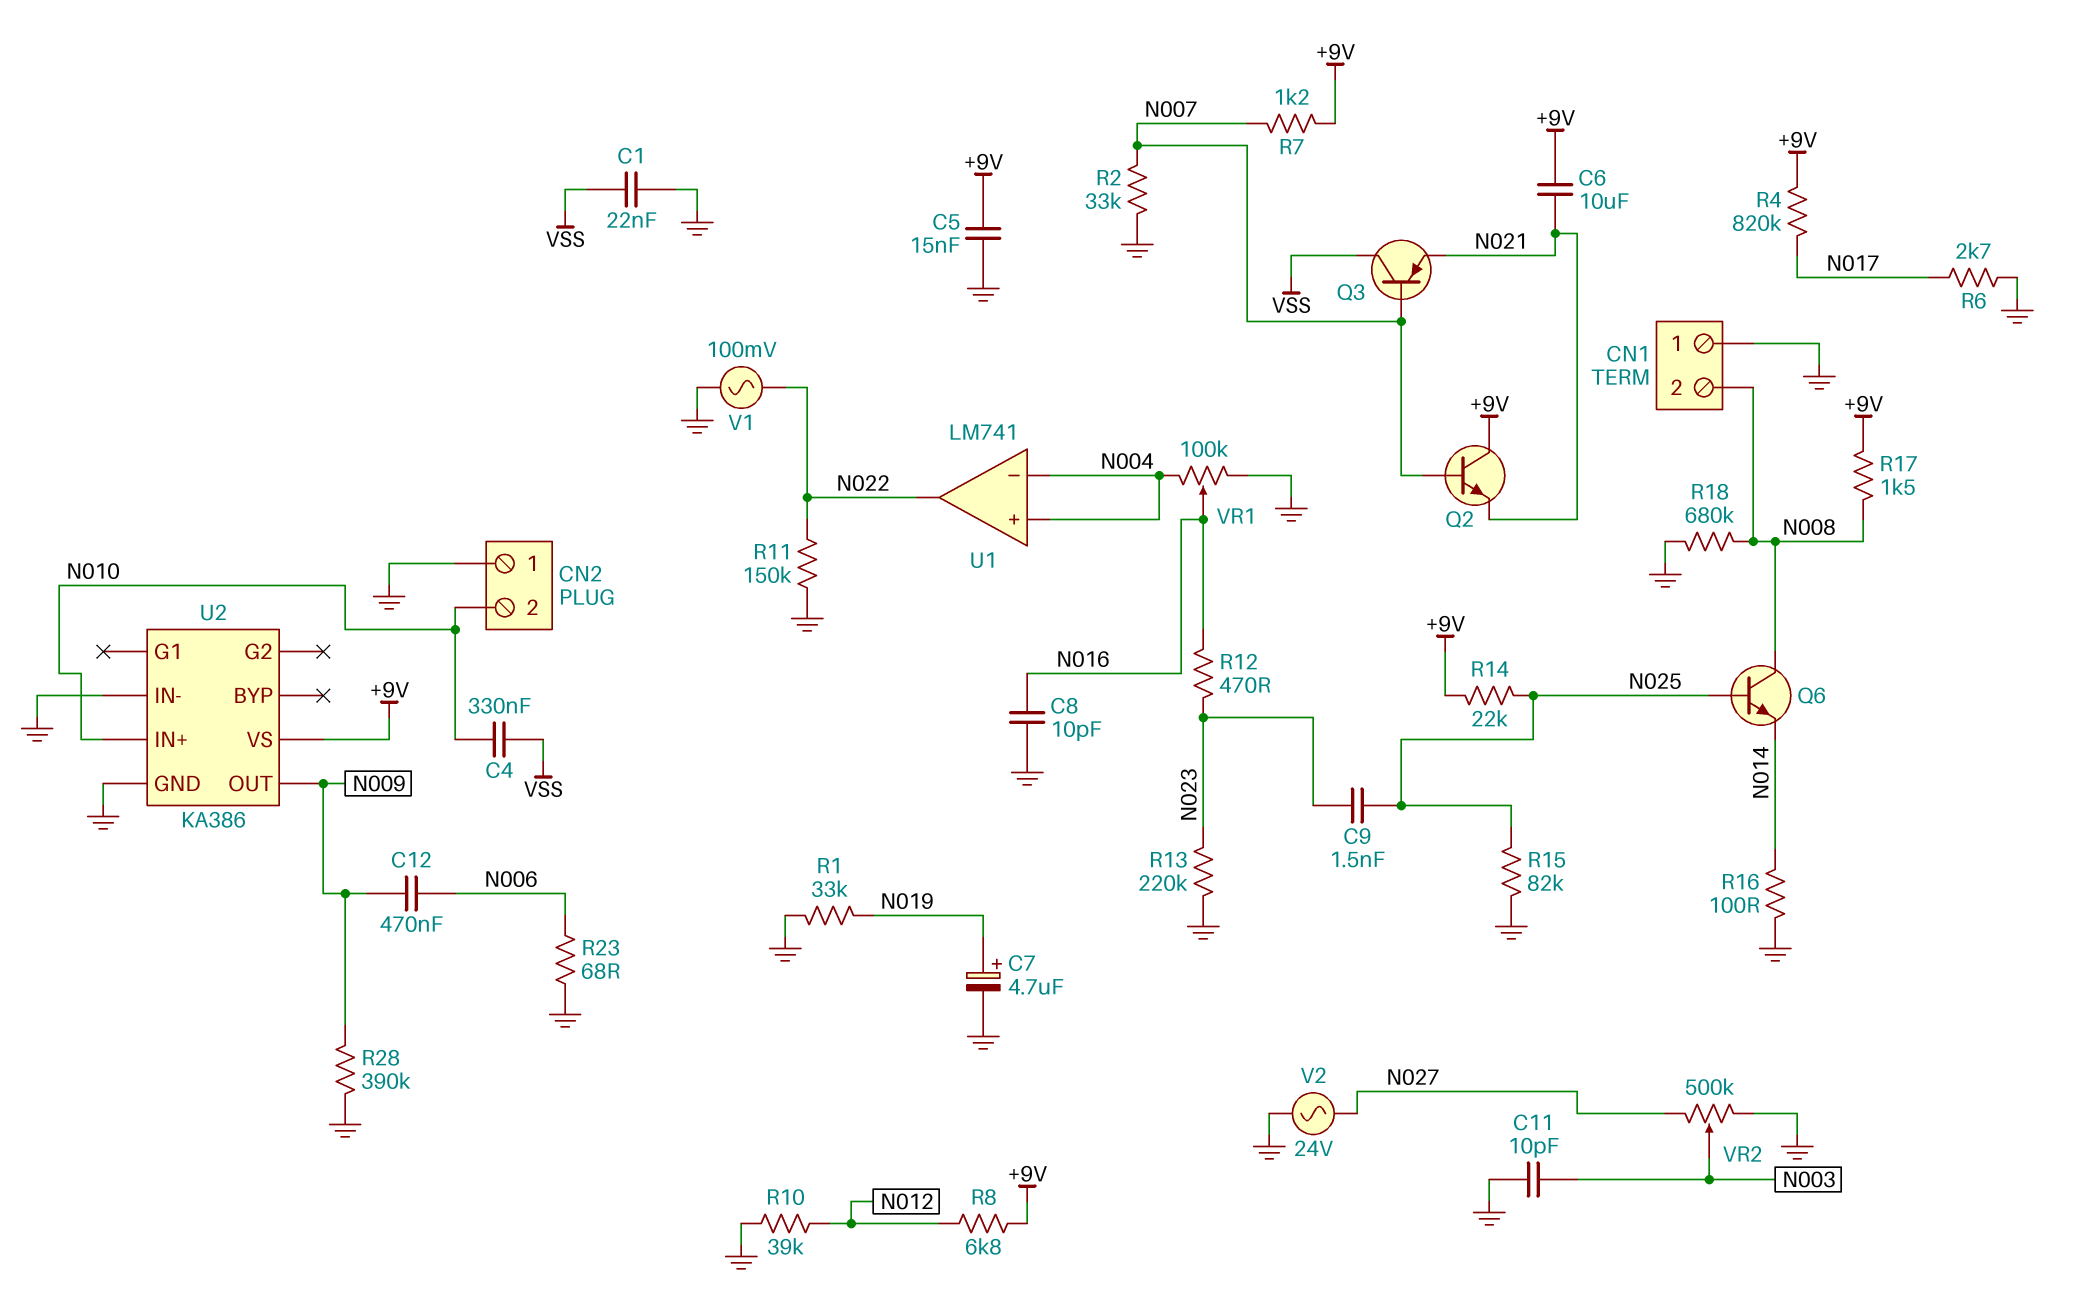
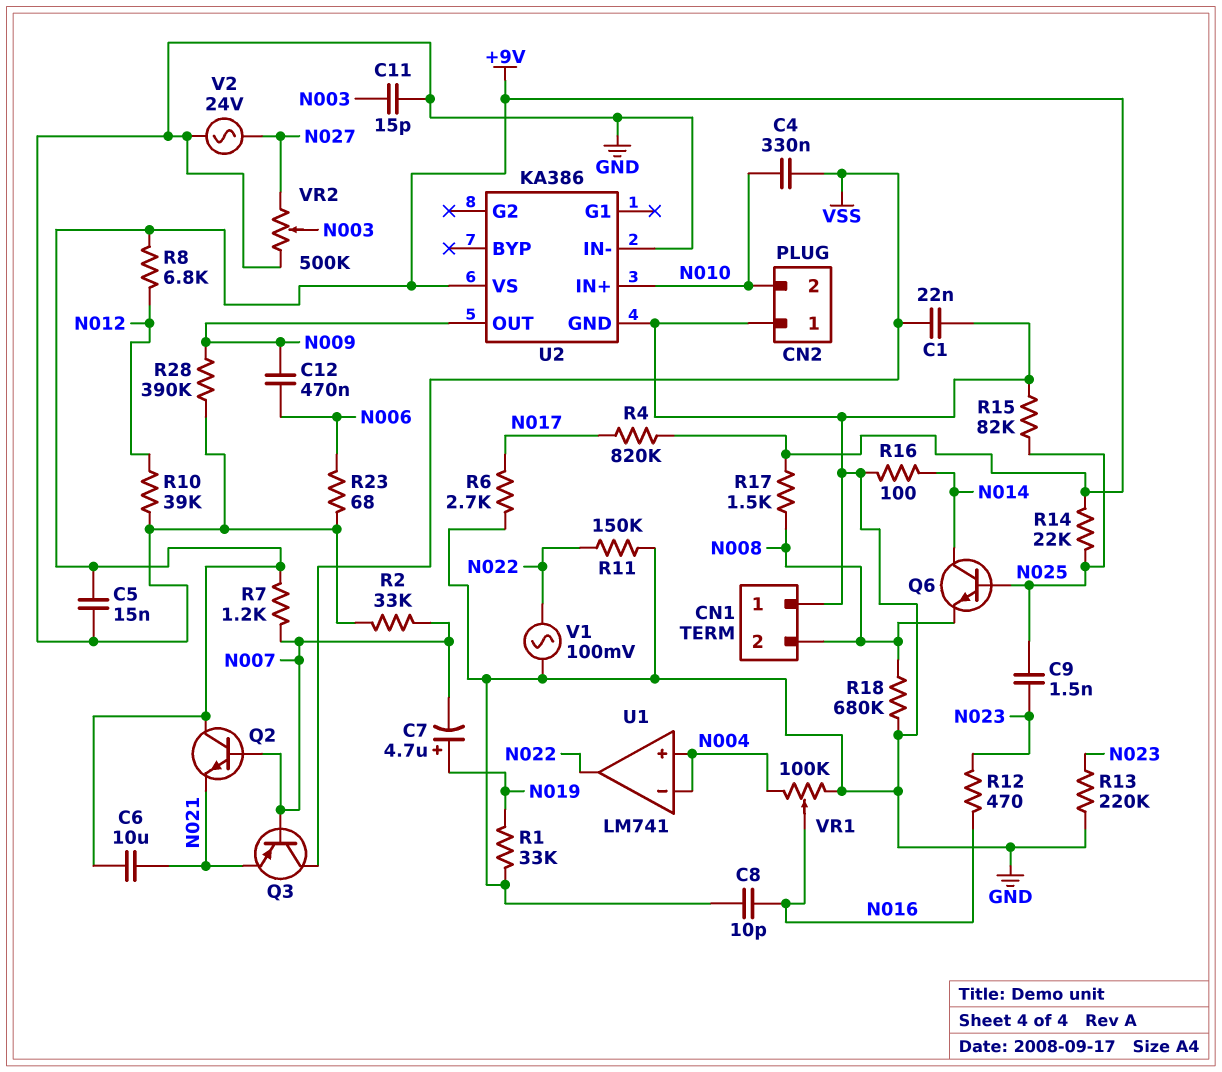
C7: 4.7uF (plus N019, minus GND) -> 4.7uF (plus N019, minus N007)
C11: 10pF (GND, N003) -> 15pF (GND, N003)
Q6: NPN (B N025, C N008, E N014) -> NPN (B N025, C N014, E N008)

